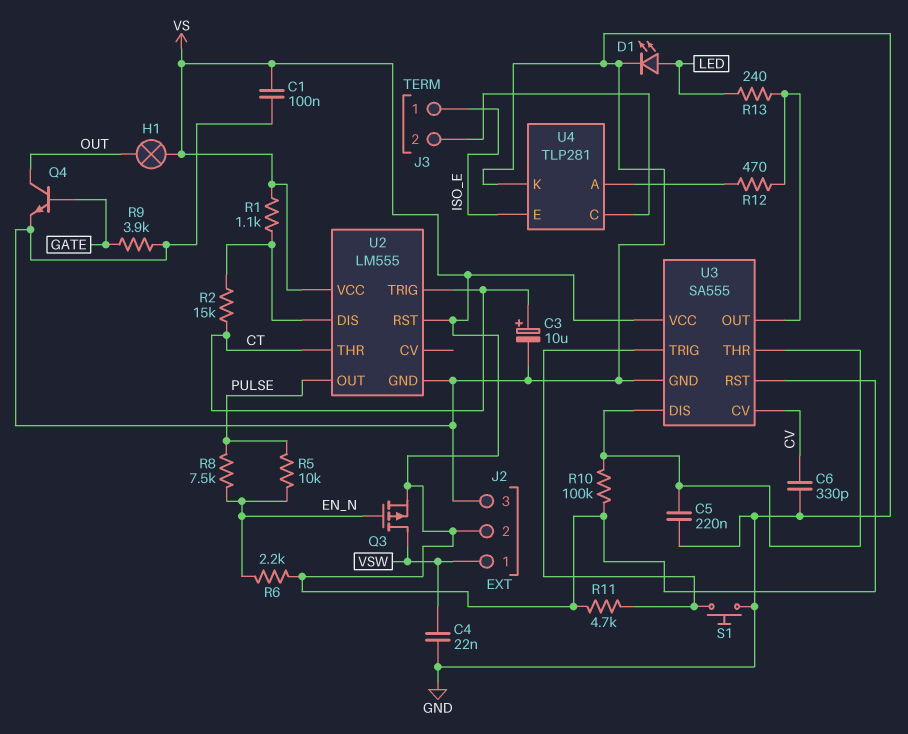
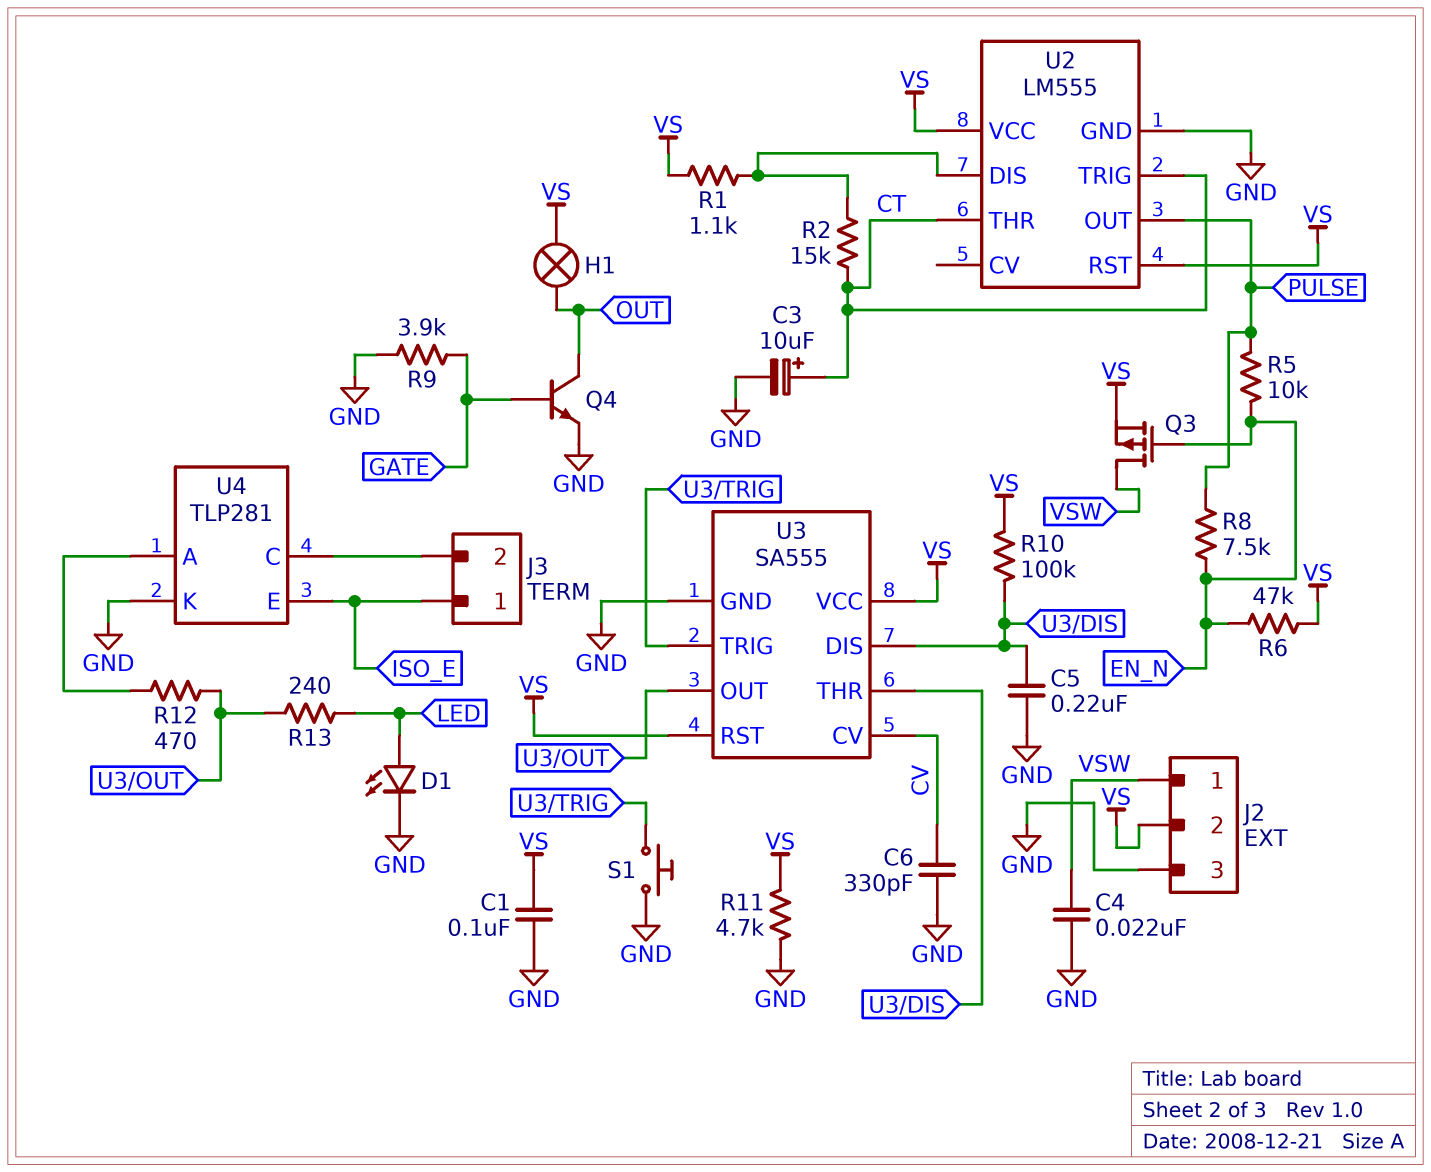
R6: 2.2k (EN_N, VS) -> 47k (EN_N, VS)
R11: 4.7k (U3/TRIG, VS) -> 4.7k (GND, VS)

